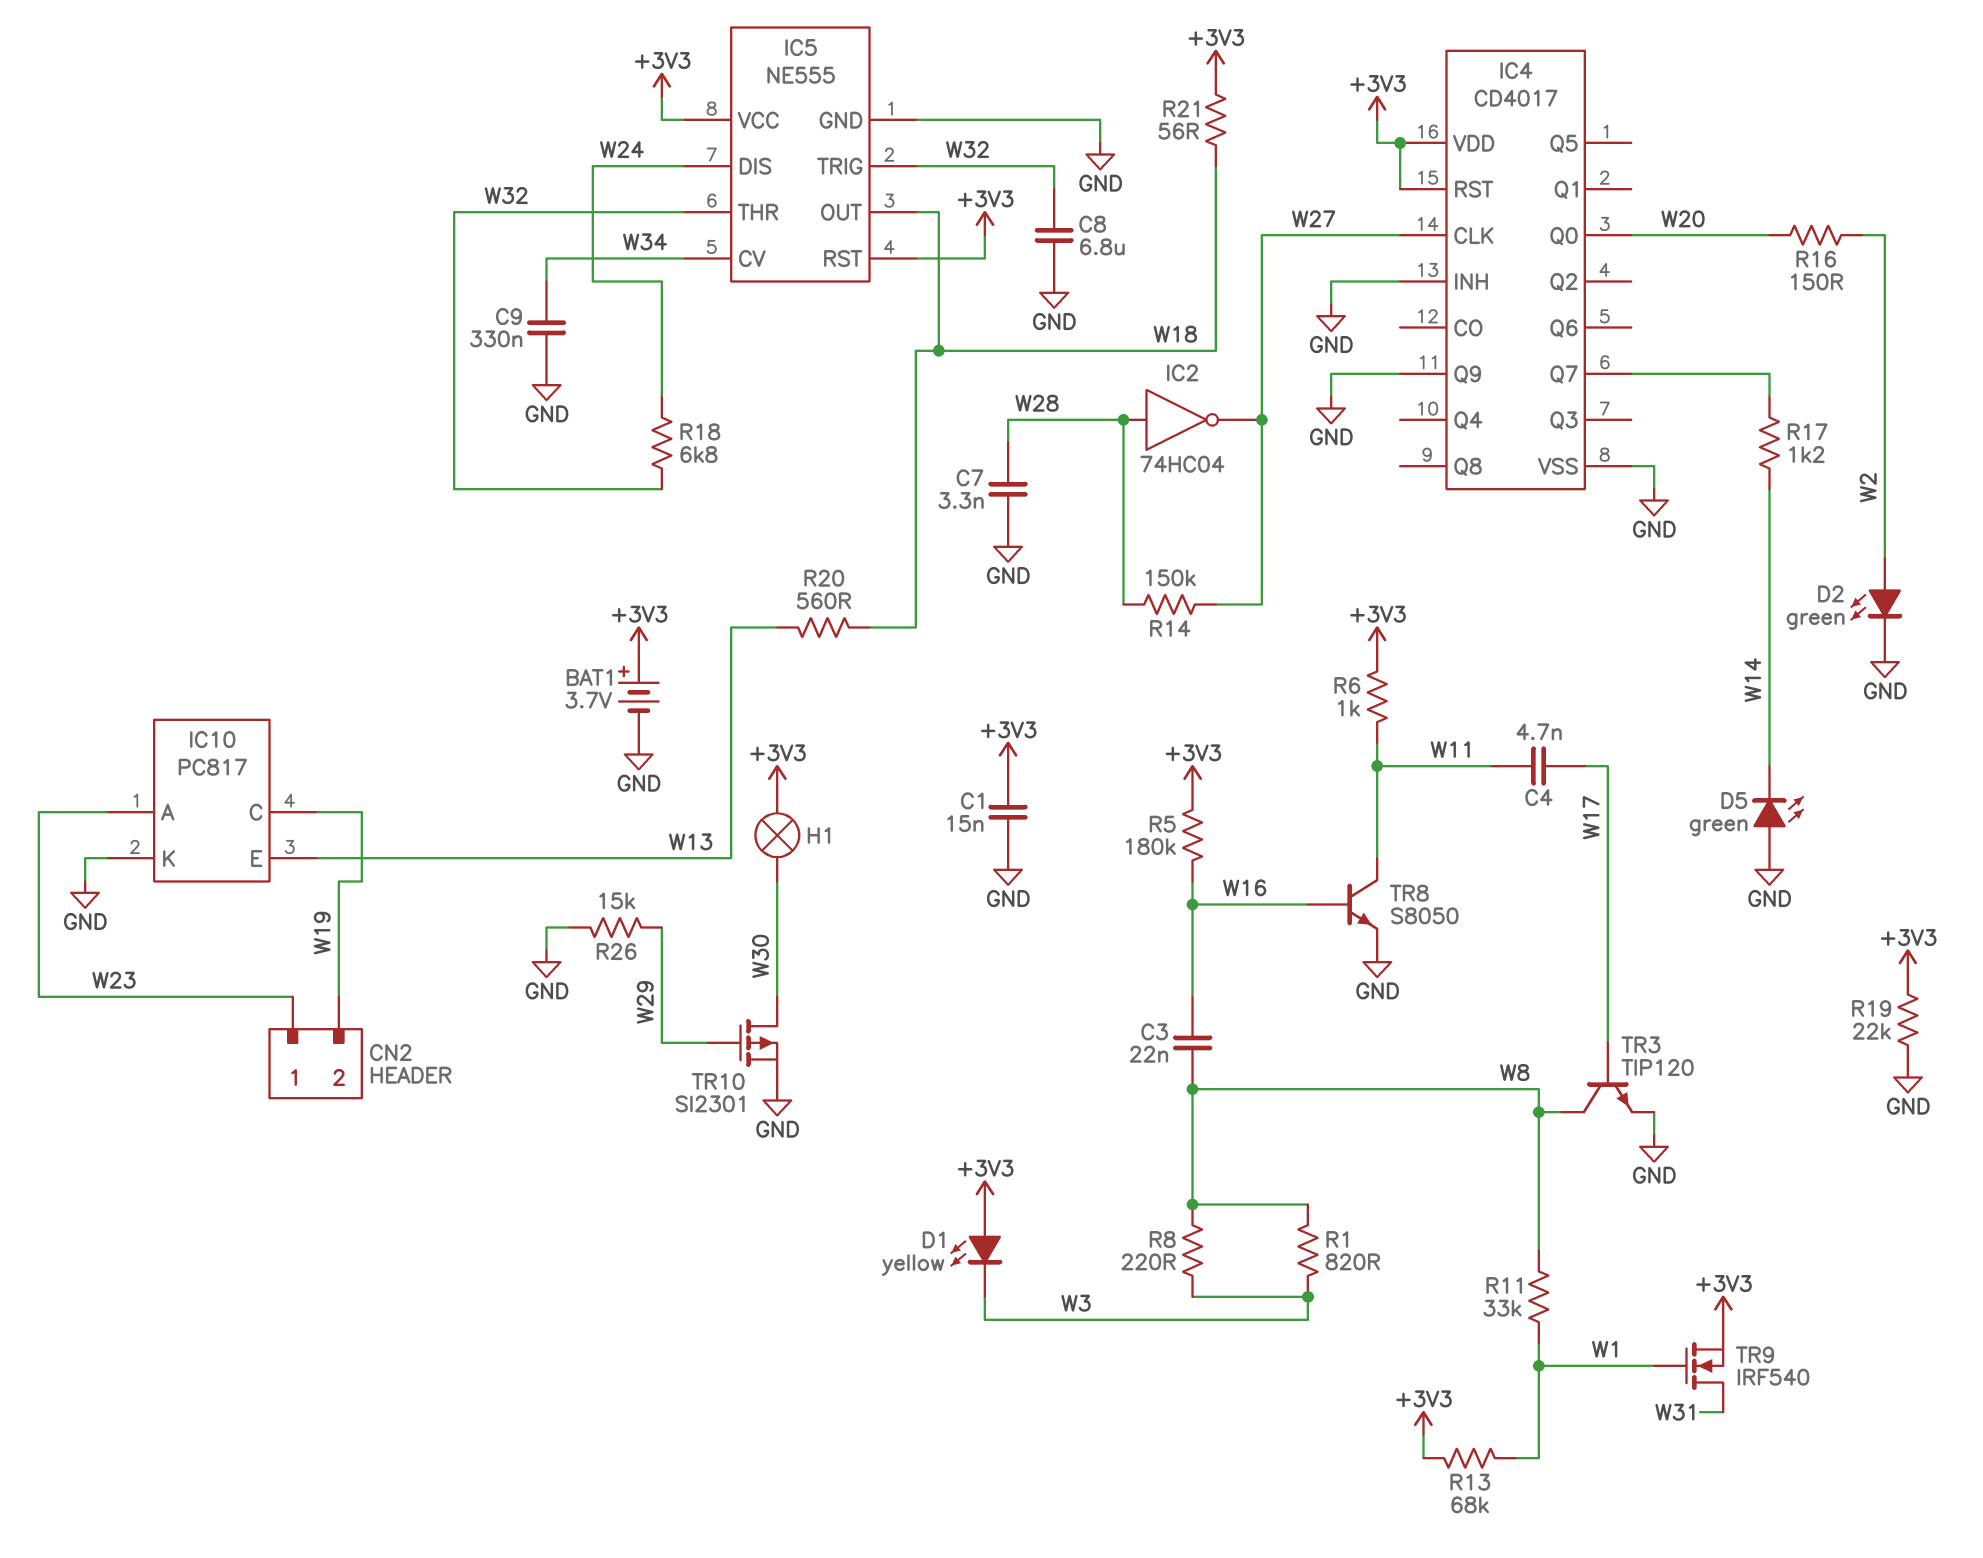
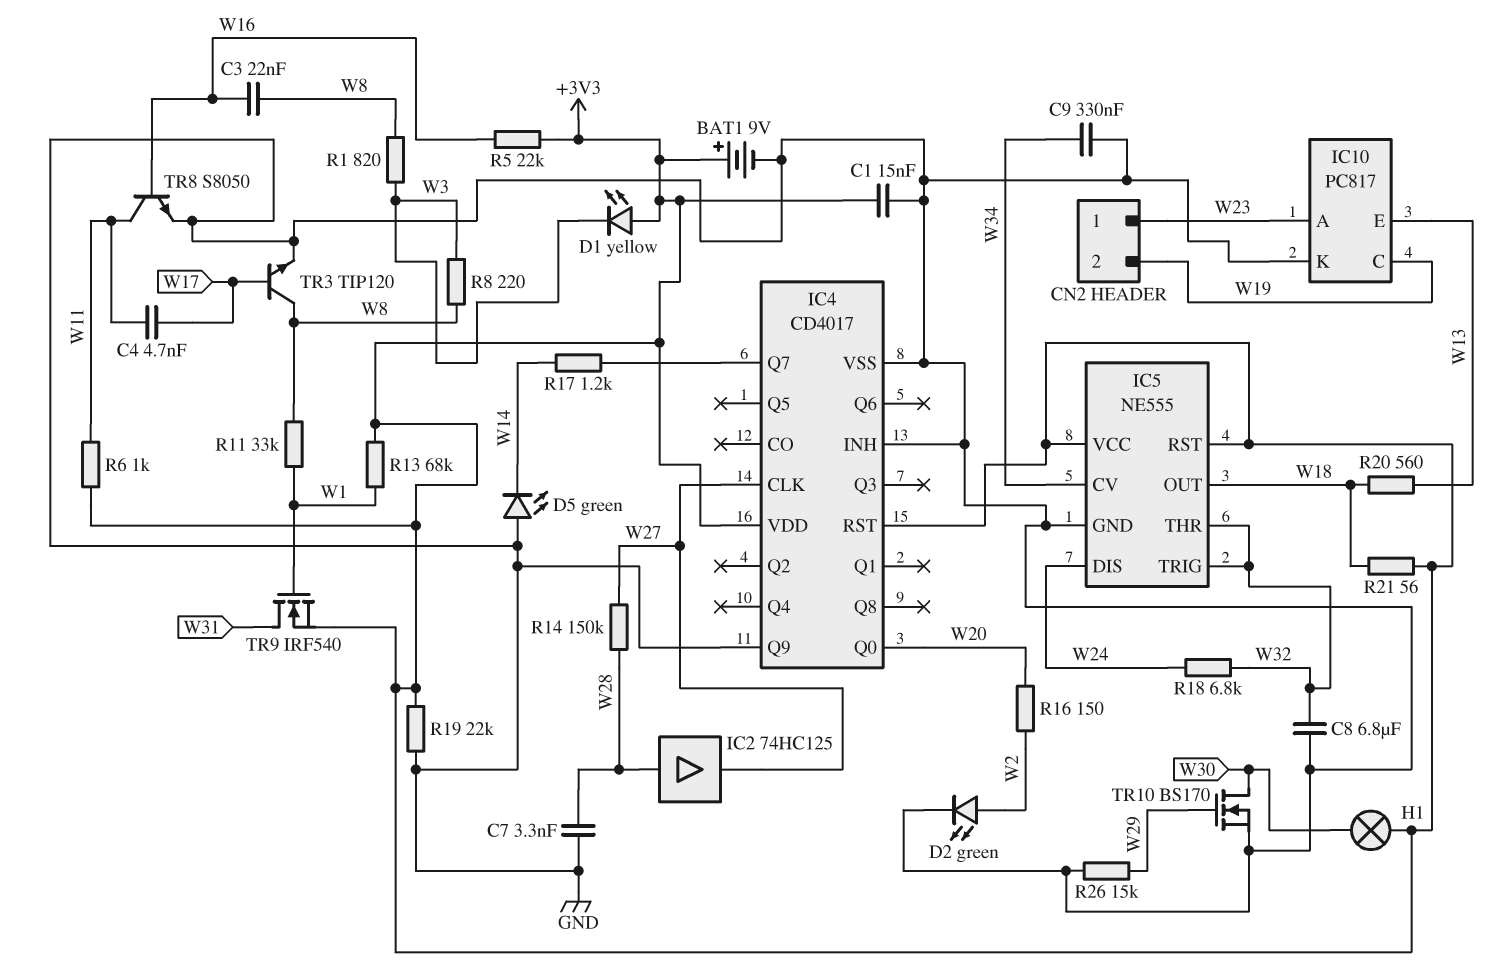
BAT1: 3.7V (plus +3V3, minus GND) -> 9V (plus +3V3, minus GND)
IC2: NOT 74HC04 (in W28, out W27) -> buffer 74HC125 (in W28, out W27)
R5: 180k (+3V3, W16) -> 22k (+3V3, W16)
TR10: PMOS SI2301 (G W29, D W30, S GND) -> NMOS BS170 (G W29, D W30, S GND)

